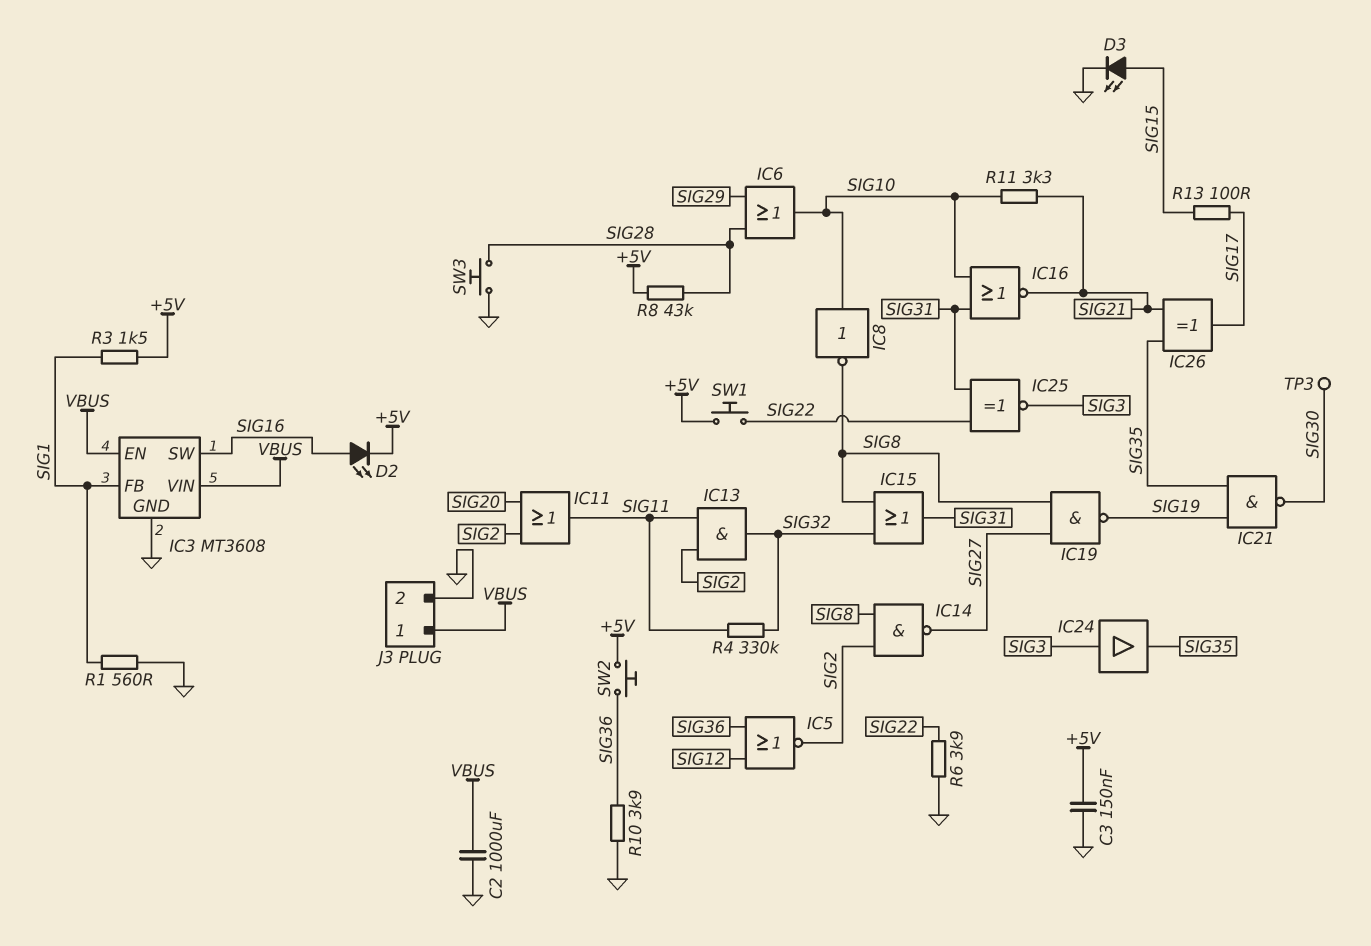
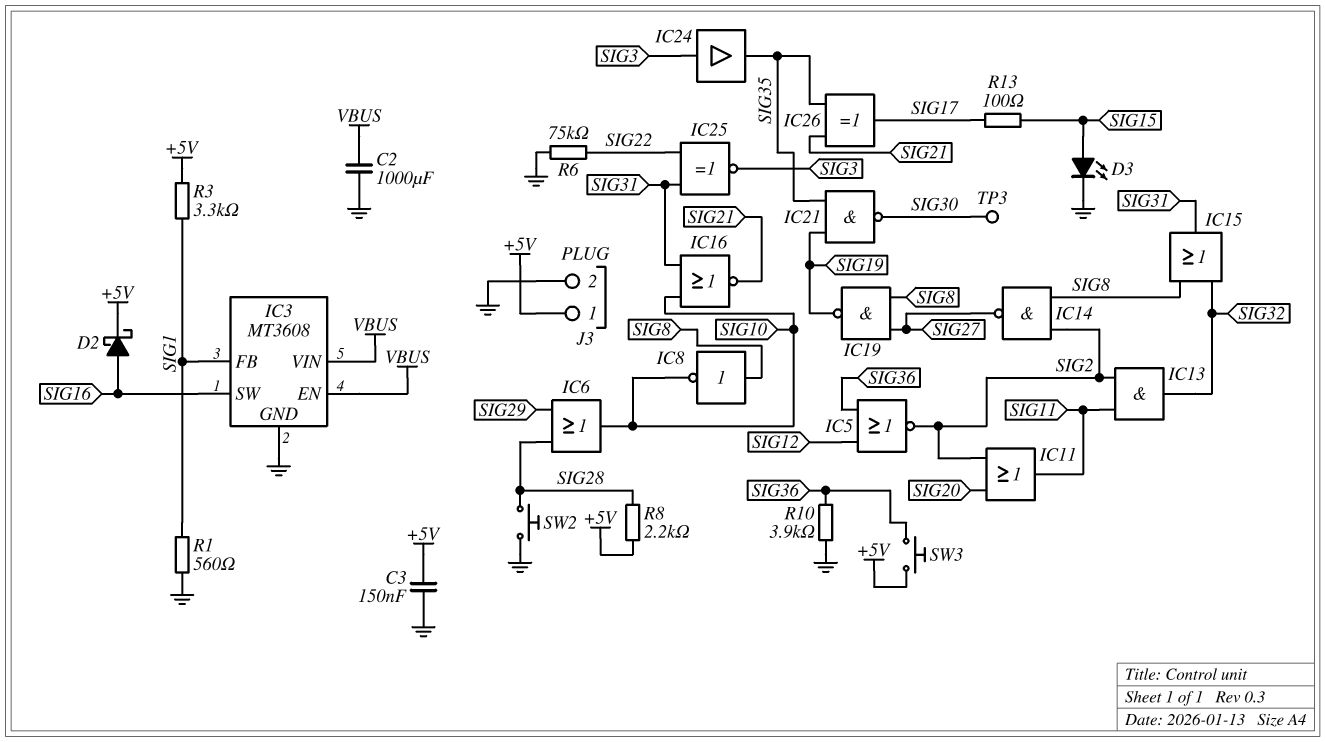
D2: LED (A SIG16, K +5V) -> schottky (A SIG16, K +5V)
IC8: NOT (in SIG10, out SIG8) -> NOT (in SIG8, out SIG10)
J3 pin 1: VBUS -> +5V
R3: 1.5k (+5V, SIG1) -> 3.3k (+5V, SIG1)
R4: 330k (SIG11, SIG32) -> none
R6: 3.9k (GND, SIG22) -> 75k (GND, SIG22)
R8: 43k (+5V, SIG28) -> 2.2k (+5V, SIG28)
R11: 3.3k (SIG10, SIG21) -> none
SW1: button (+5V, SIG22) -> none
SW2: button (+5V, SIG36) -> button (GND, SIG28)
SW3: button (GND, SIG28) -> button (+5V, SIG36)

